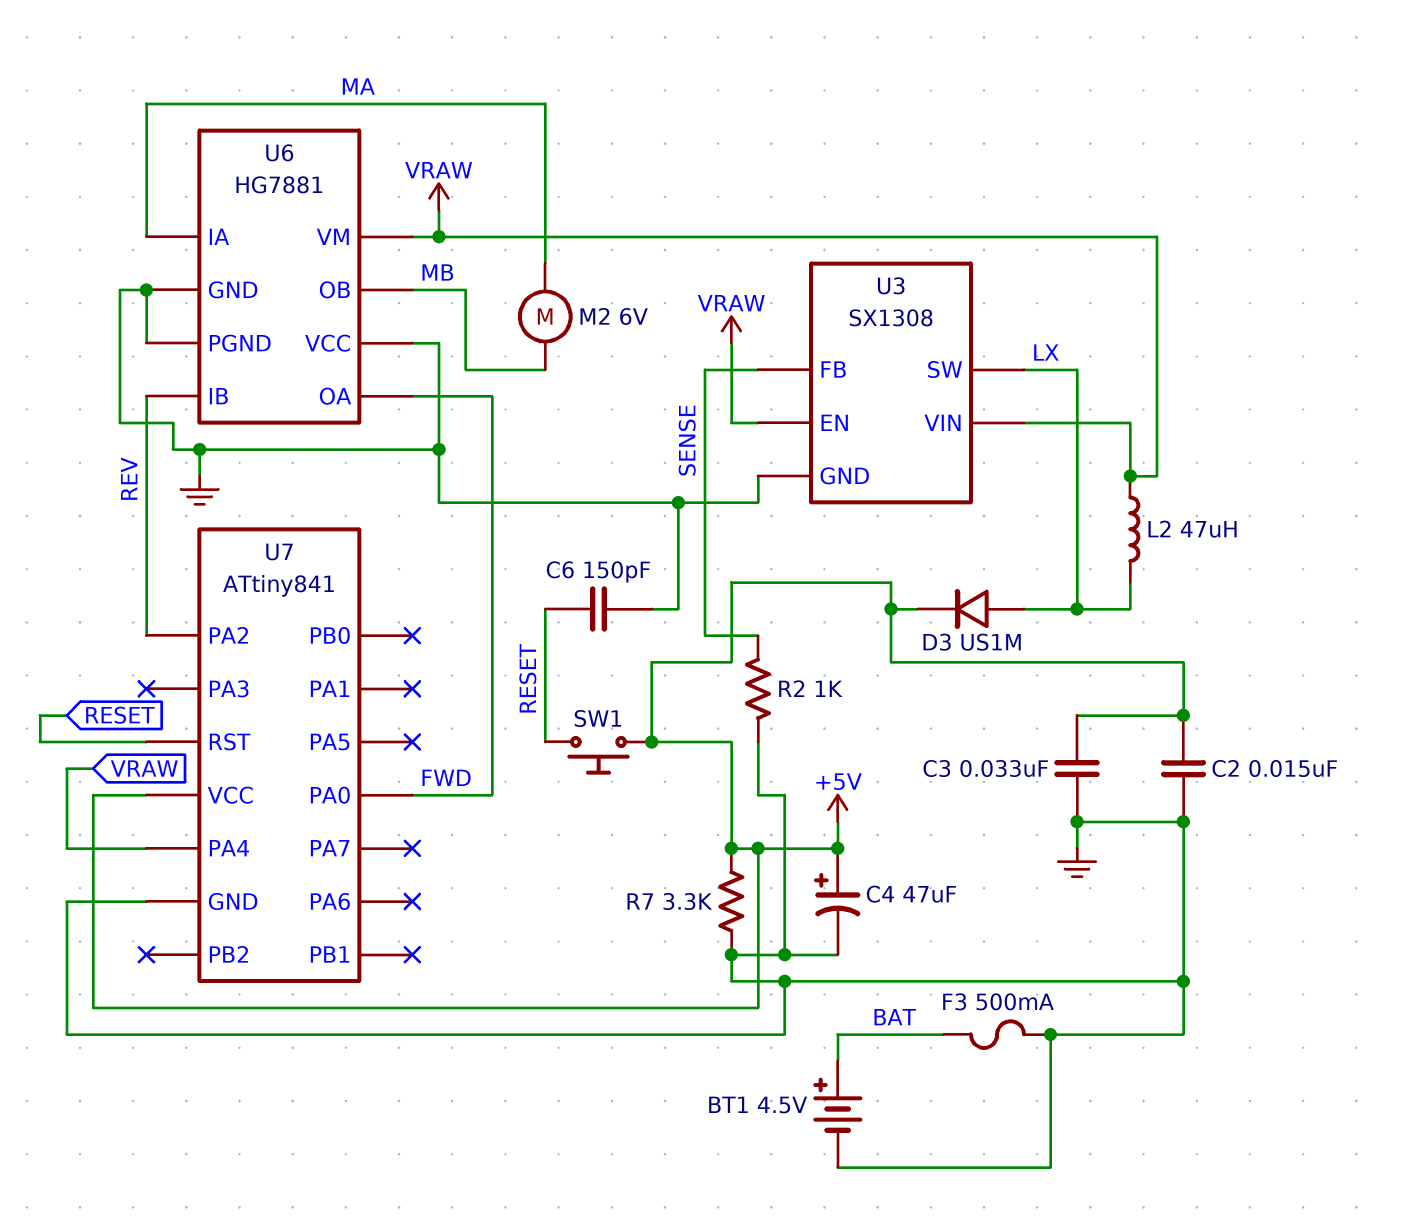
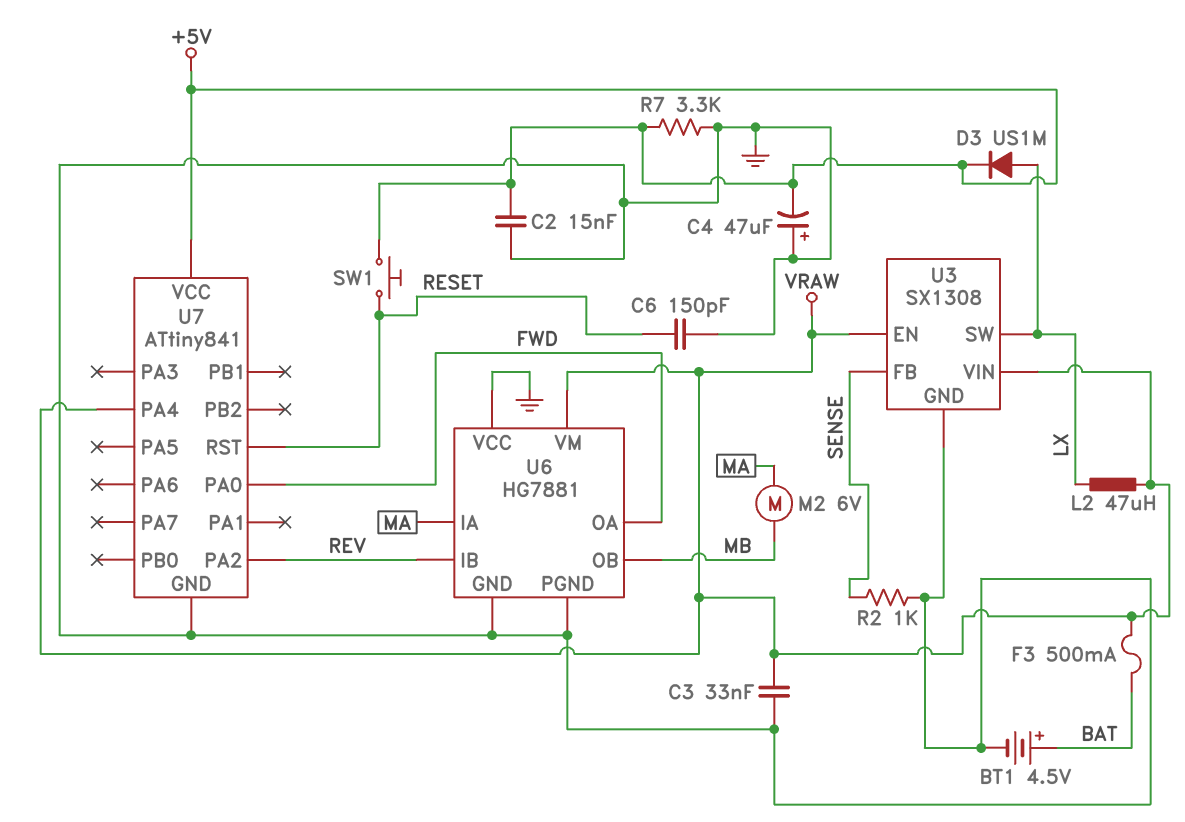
C3: 33nF (+5V, GND) -> 33nF (GND, VRAW)
C4: 47uF (plus +5V, minus GND) -> 47uF (plus GND, minus +5V)
F3: 500mA (BAT, GND) -> 500mA (BAT, VRAW)

